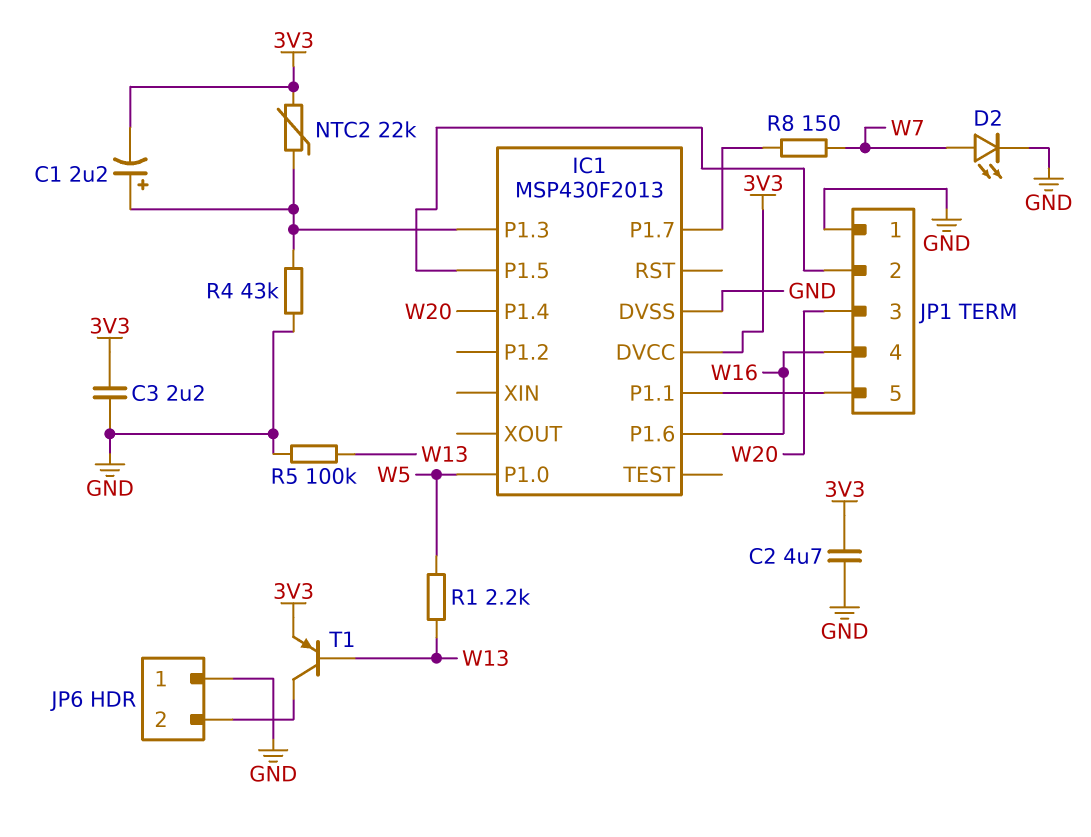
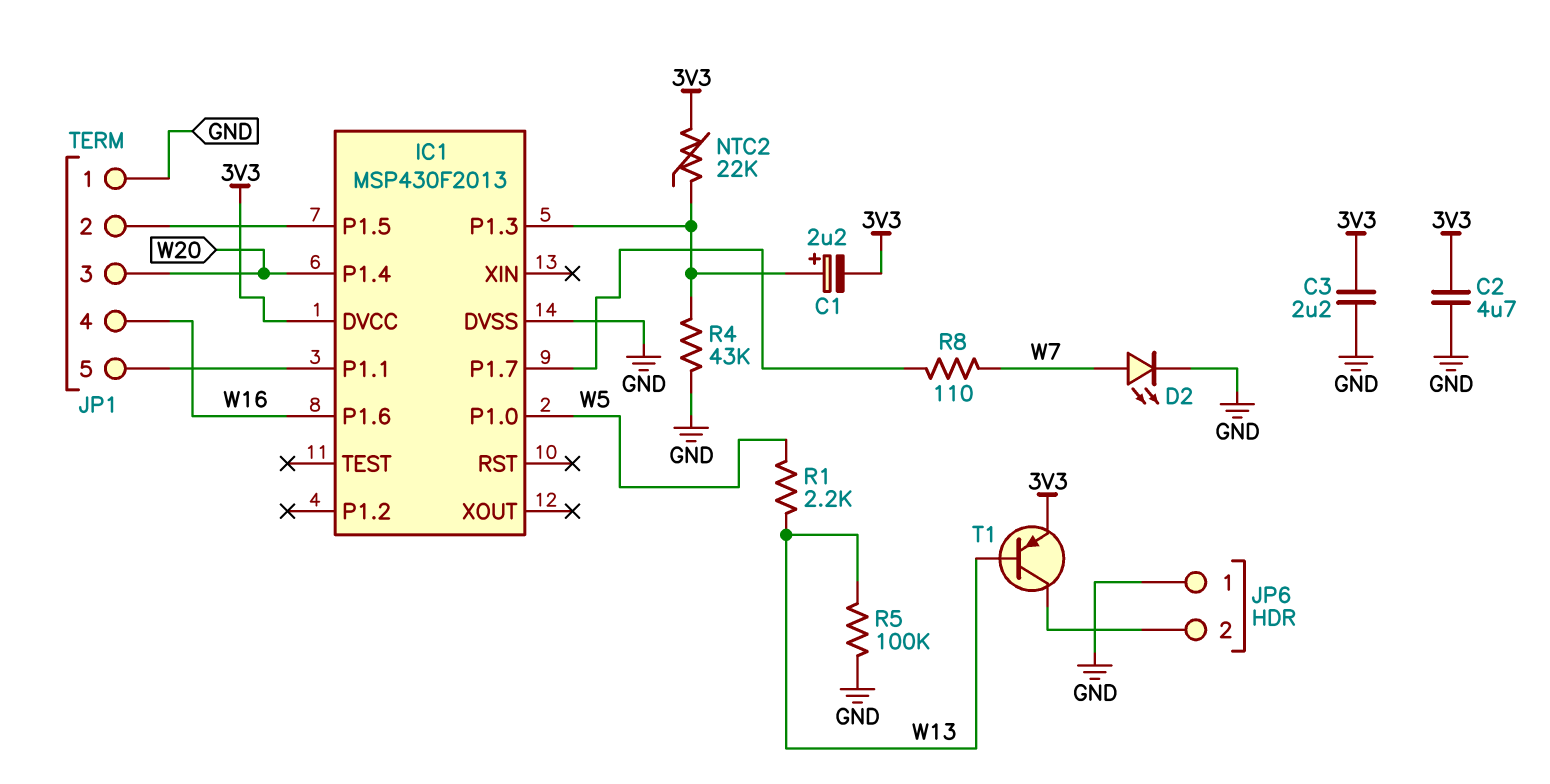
R8: 150 (IC1/P1.7, W7) -> 110 (IC1/P1.7, W7)

